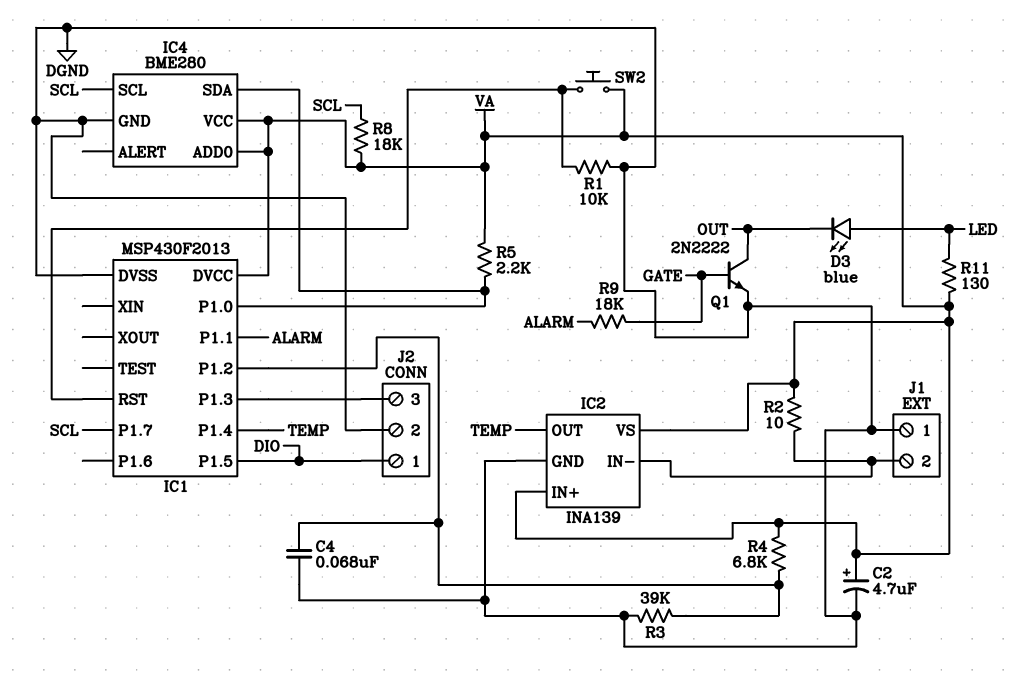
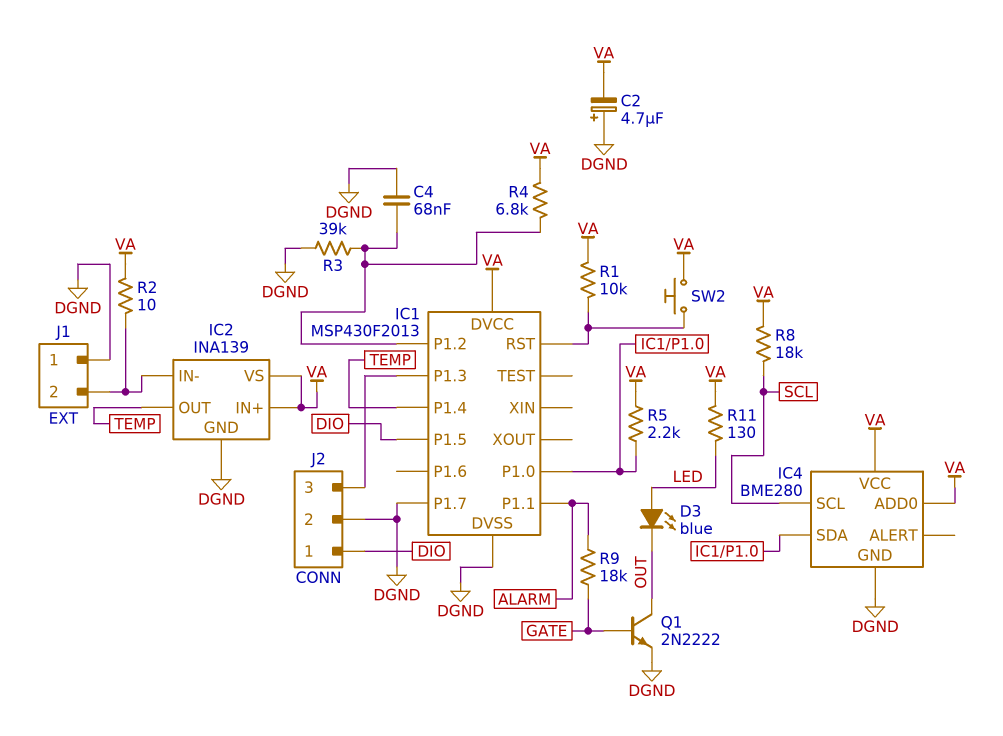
C2: 4.7uF (plus VA, minus DGND) -> 4.7uF (plus DGND, minus VA)
IC1 pin P1.7: SCL -> DGND
R1: 10k (DGND, IC1/RST) -> 10k (IC1/RST, VA)

